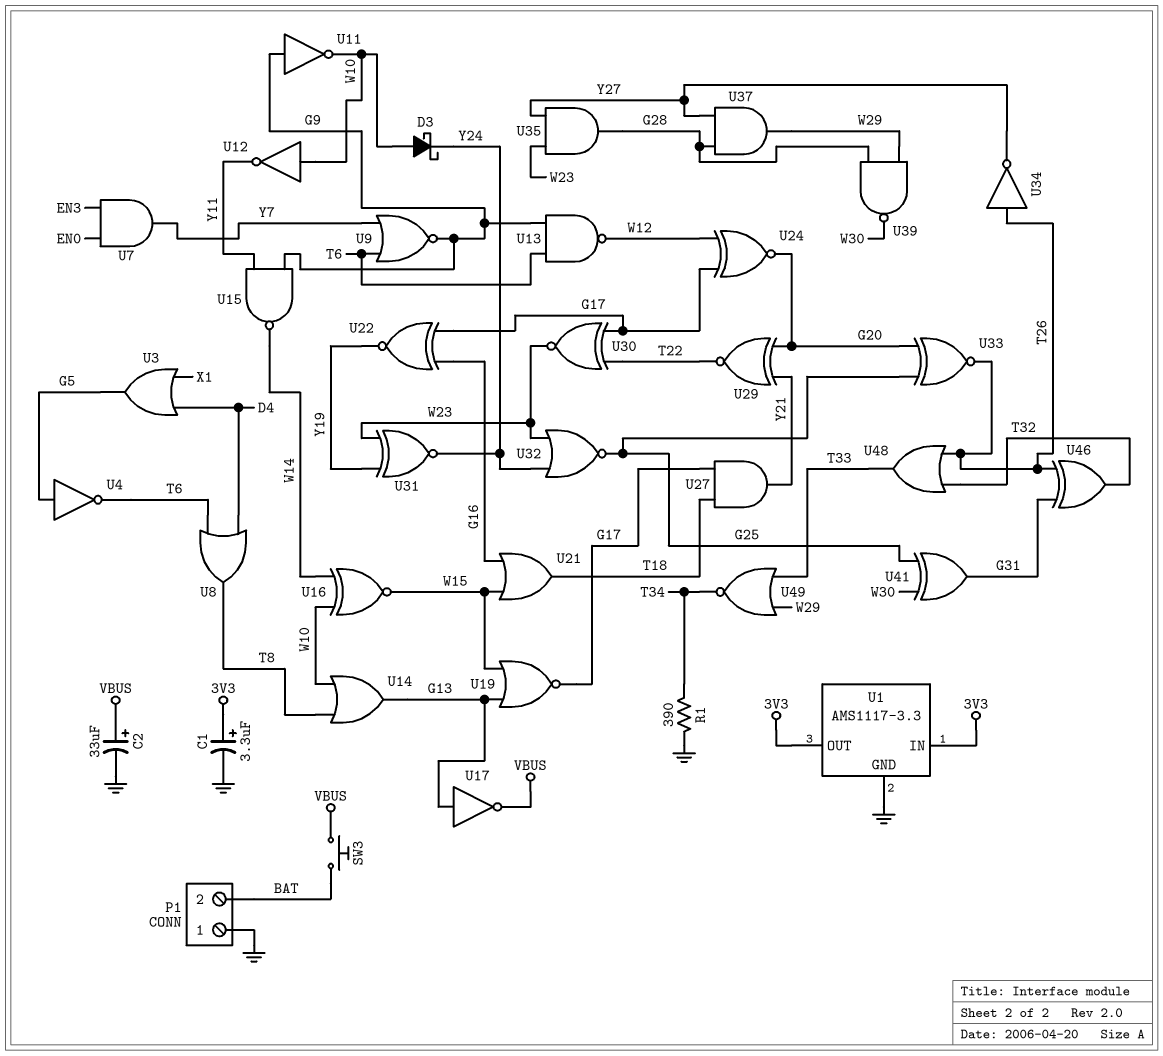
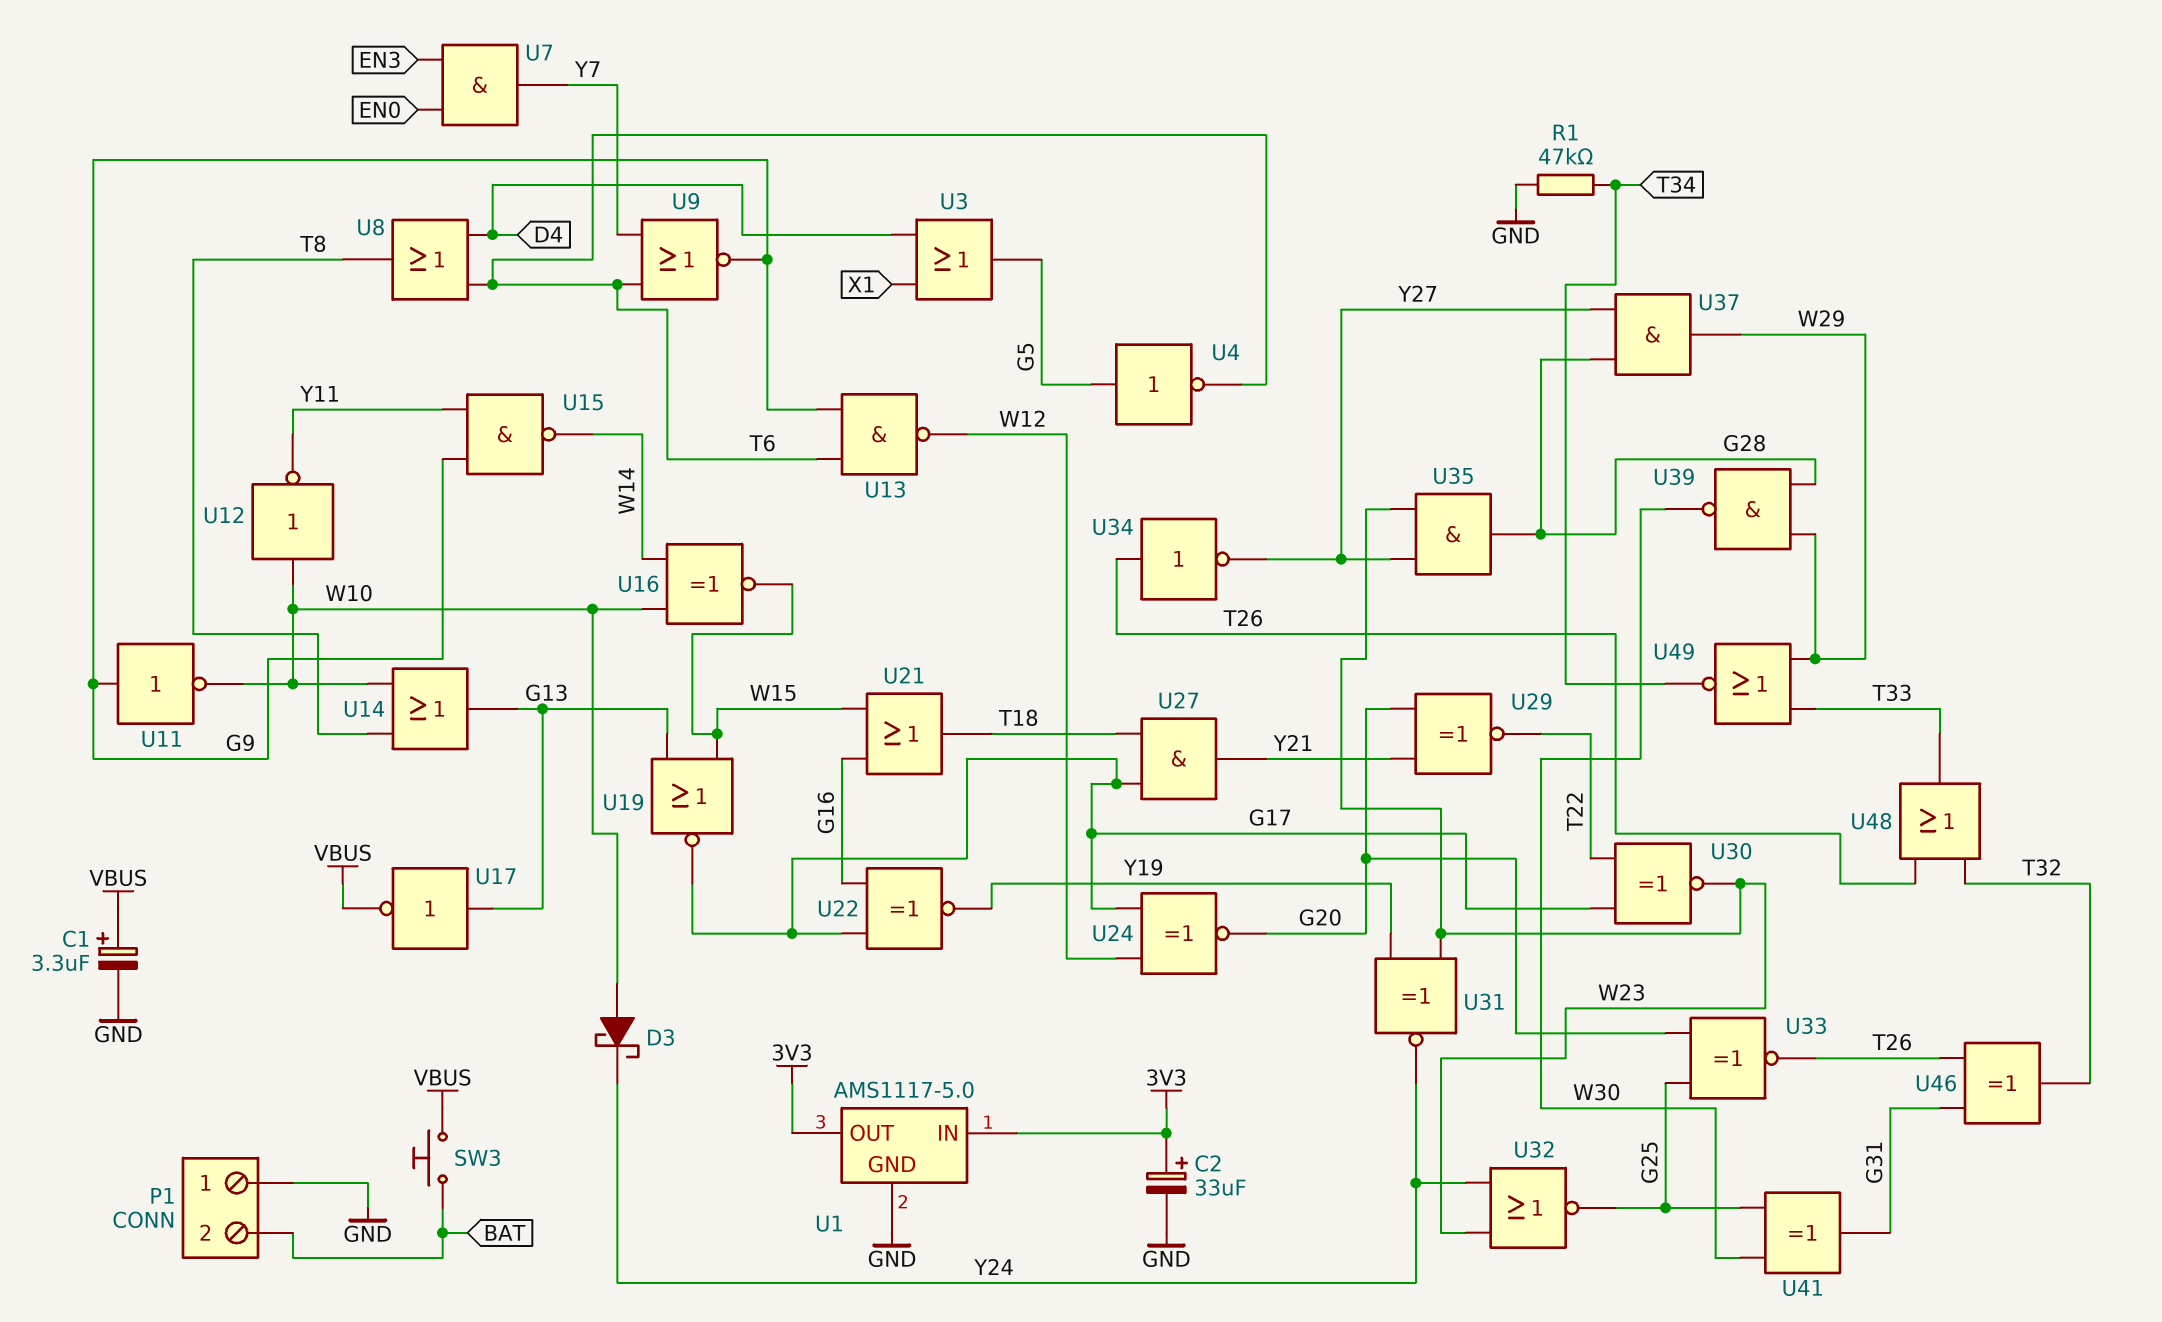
C1: 3.3uF (plus 3V3, minus GND) -> 3.3uF (plus VBUS, minus GND)
C2: 33uF (plus VBUS, minus GND) -> 33uF (plus 3V3, minus GND)
R1: 390 (GND, T34) -> 47k (GND, T34)
U1: AMS1117-3.3 -> AMS1117-5.0

